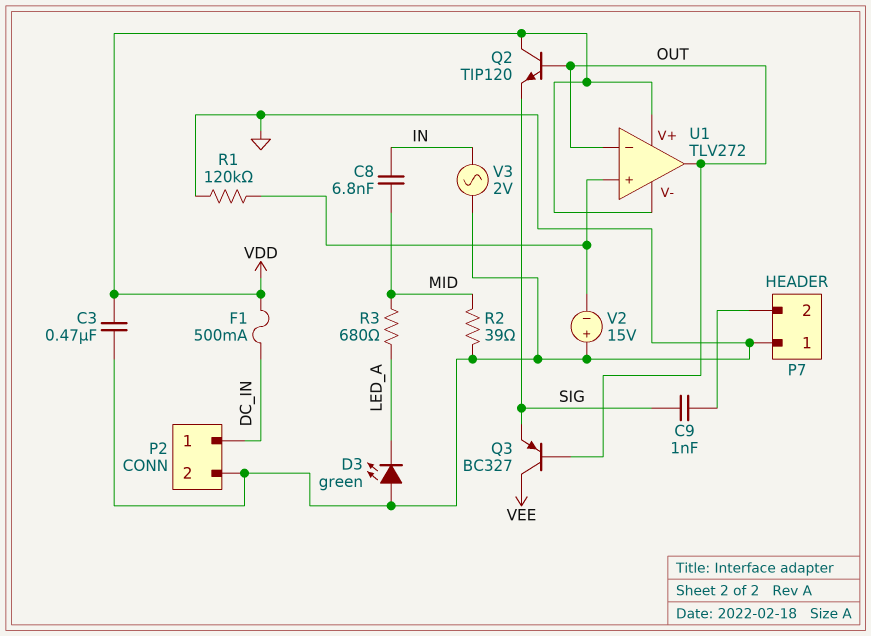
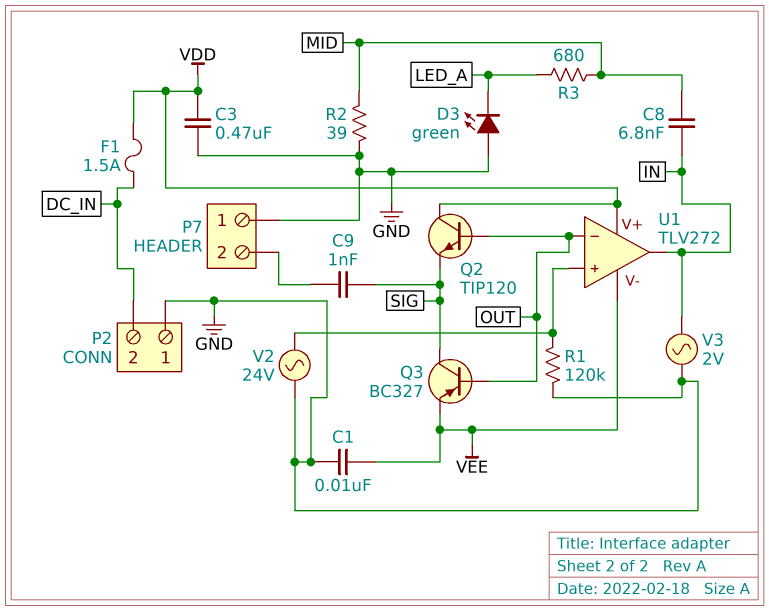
C1: none -> 10nF (GND, VEE)
F1: 500mA (DC_IN, VDD) -> 1.5A (DC_IN, VDD)
P2 pin 1: DC_IN -> GND
P2 pin 2: GND -> DC_IN
Q3: PNP BC327 (B OUT, C VEE, E SIG) -> PNP BC327 (B OUT, C SIG, E VEE)
U1 pin V-: VDD -> VEE
U1 pin out: OUT -> IN
V2: 15V (plus GND, minus U1/in+) -> AC 24V (GND, U1/in+)

